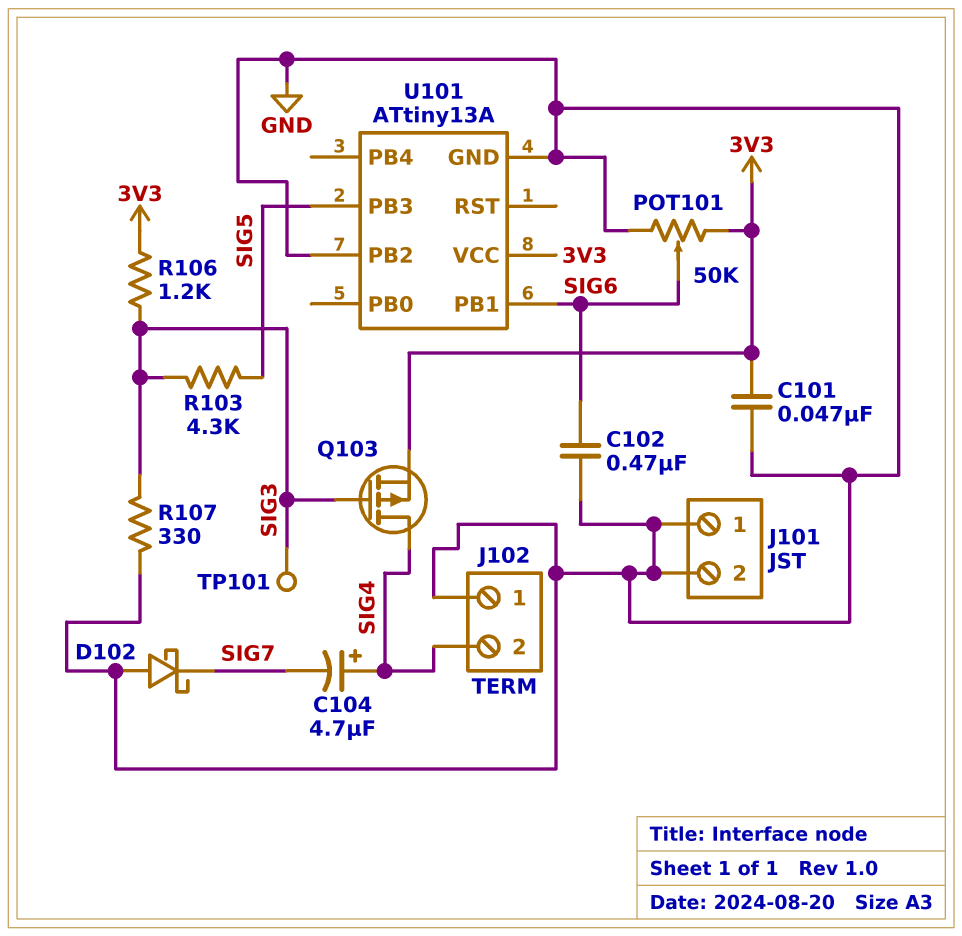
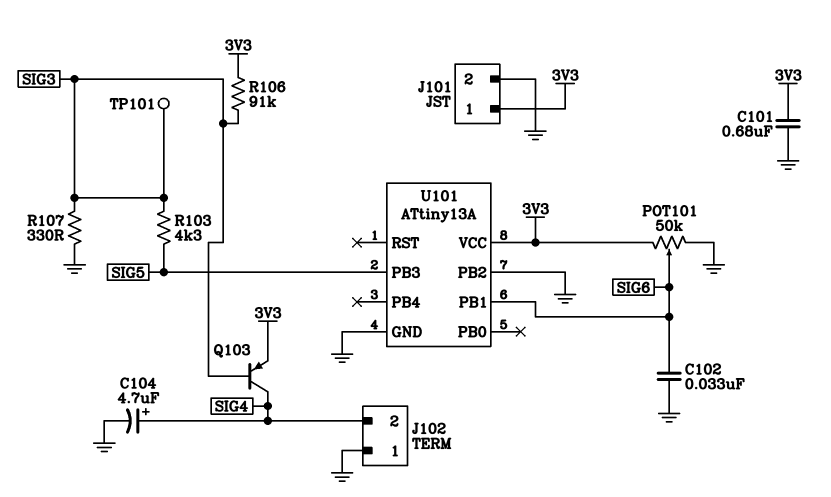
C101: 47nF (3V3, GND) -> 680nF (3V3, GND)
C102: 470nF (GND, SIG6) -> 33nF (GND, SIG6)
C104: 4.7uF (plus SIG4, minus SIG7) -> 4.7uF (plus SIG4, minus GND)
D102: schottky (A GND, K SIG7) -> none
J101 pin 1: GND -> 3V3
Q103: PMOS (G SIG3, D SIG4, S 3V3) -> PNP (B SIG3, C SIG4, E 3V3)
R106: 1.2k (3V3, SIG3) -> 91k (3V3, SIG3)

